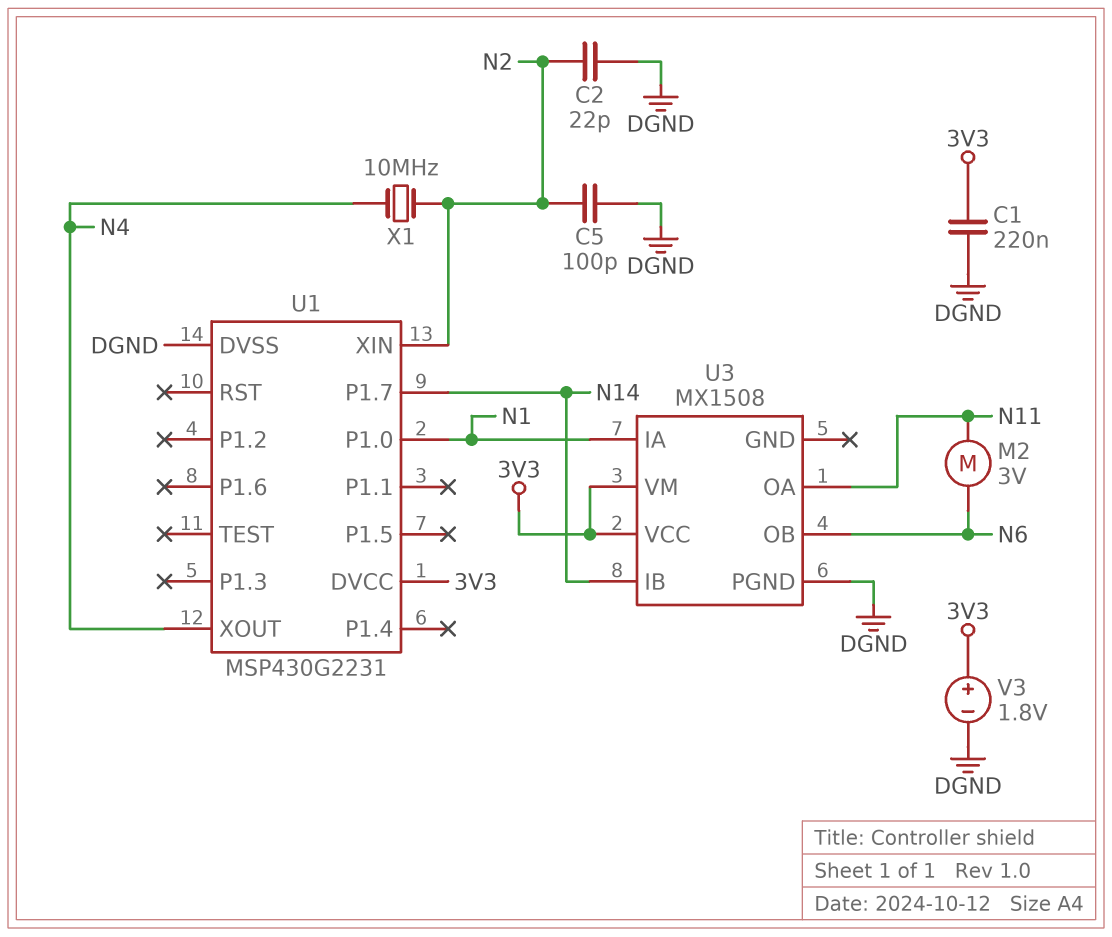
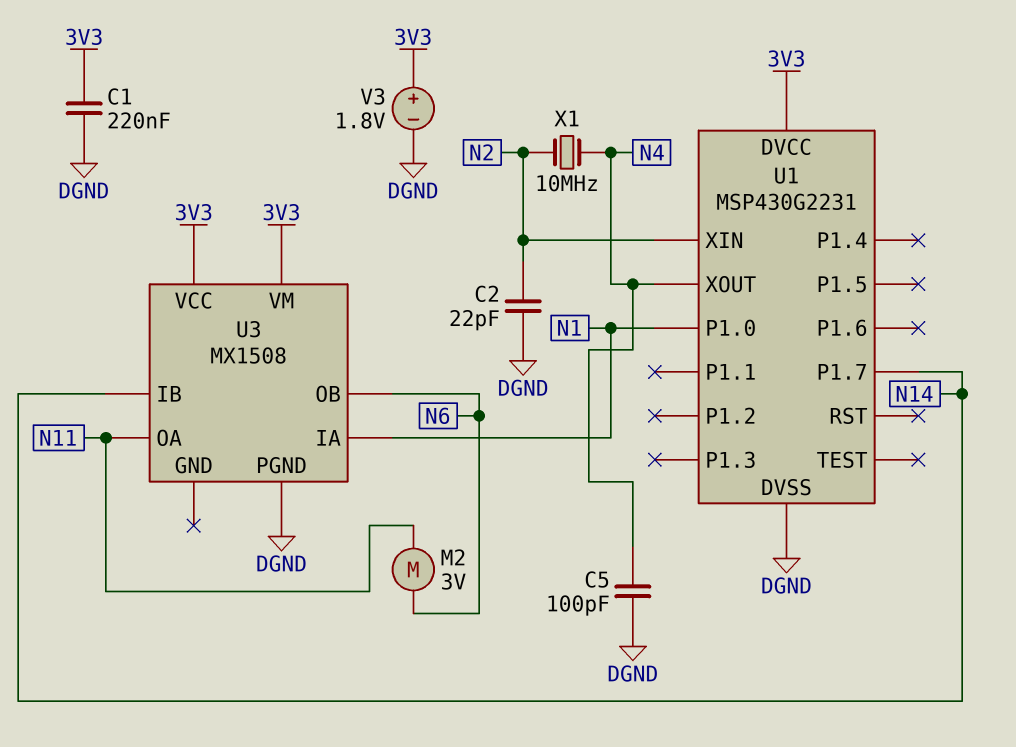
C5: 100pF (DGND, N2) -> 100pF (DGND, N4)

